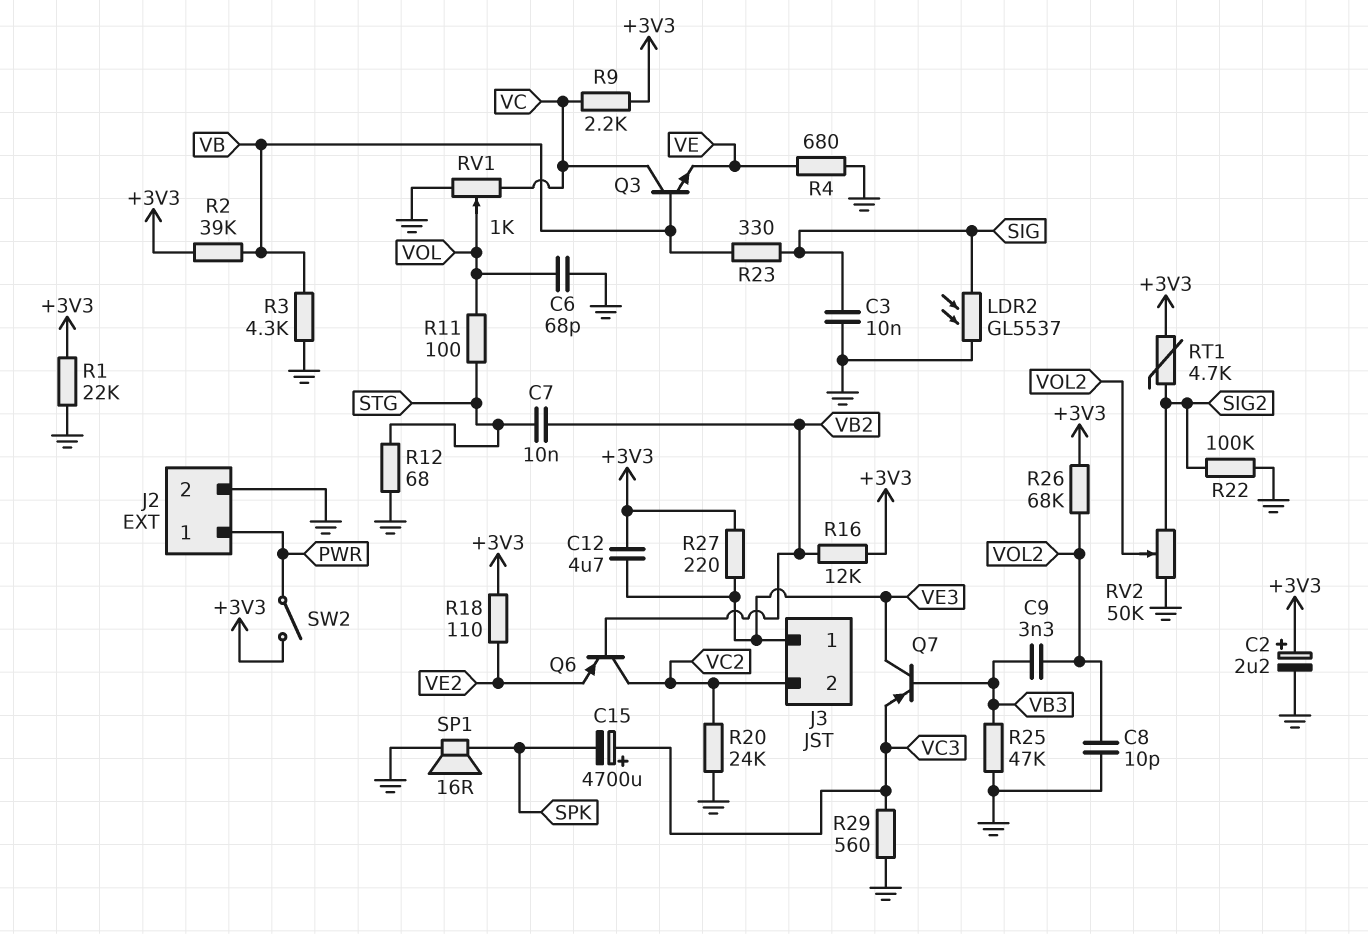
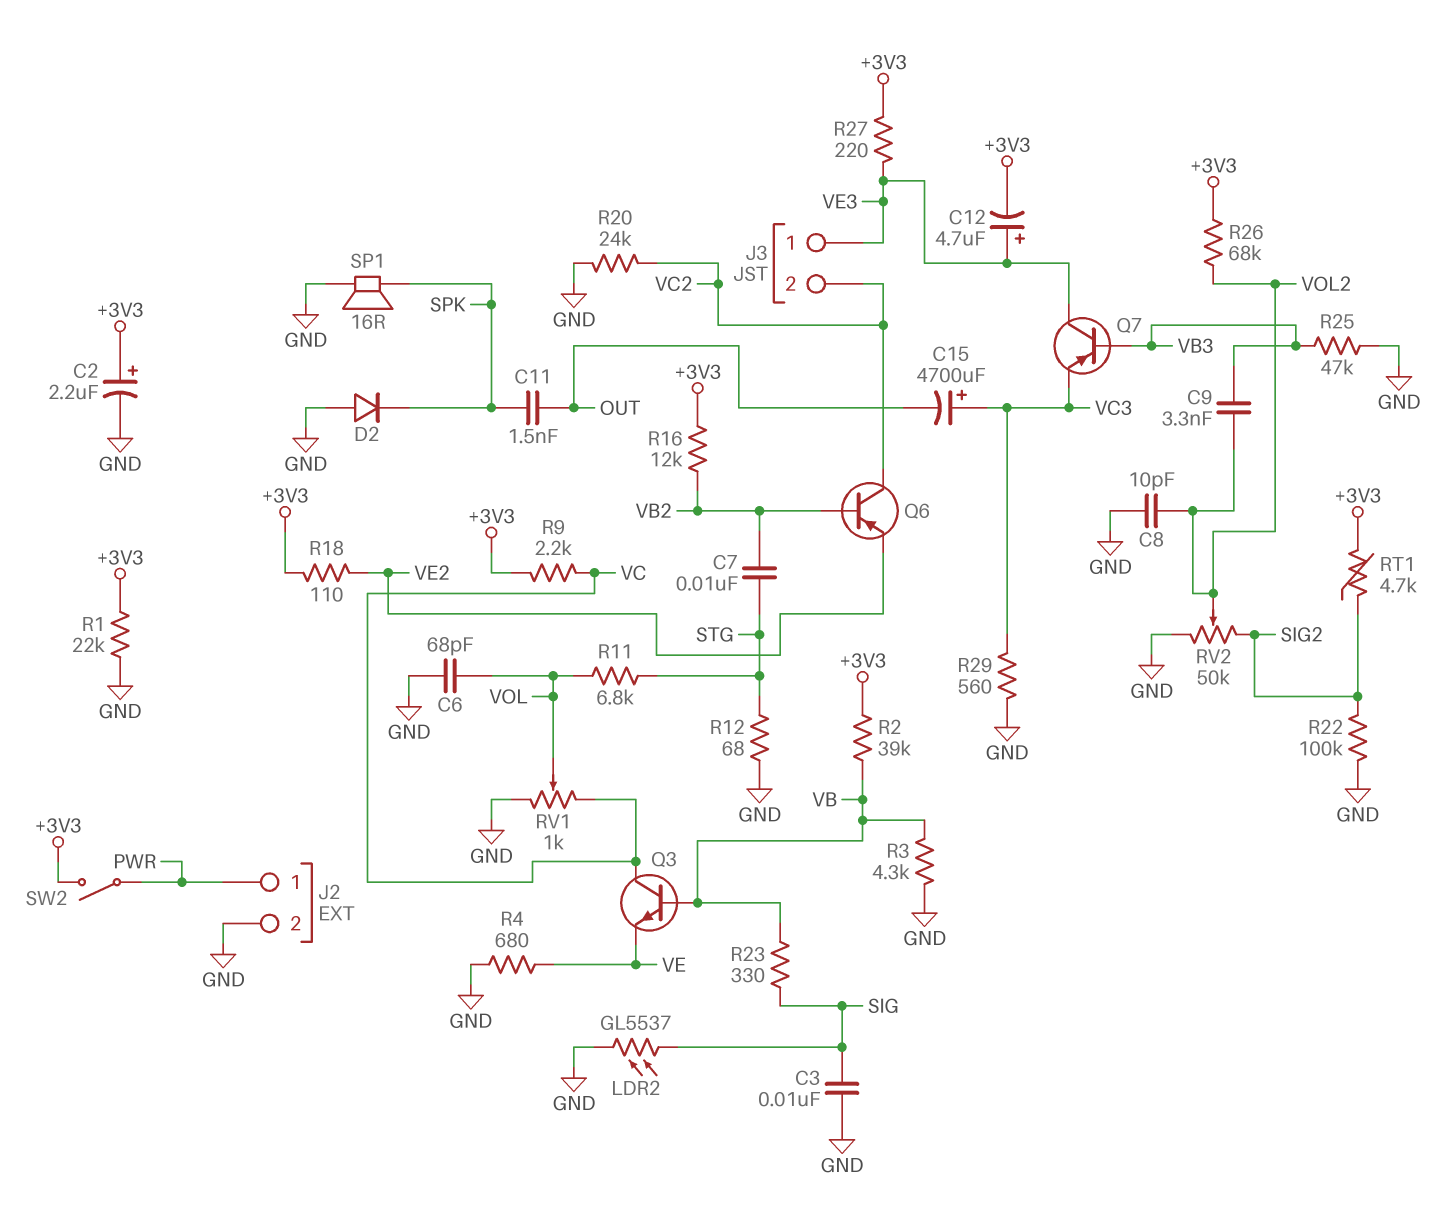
C11: none -> 1.5nF (OUT, SPK)
C12: 4.7uF (+3V3, VE3) -> 4.7uF (plus VE3, minus +3V3)
C15: 4700uF (plus VC3, minus SPK) -> 4700uF (plus VC3, minus OUT)
D2: none -> diode (A GND, K SPK)
R11: 100 (STG, VOL) -> 6.8k (STG, VOL)

